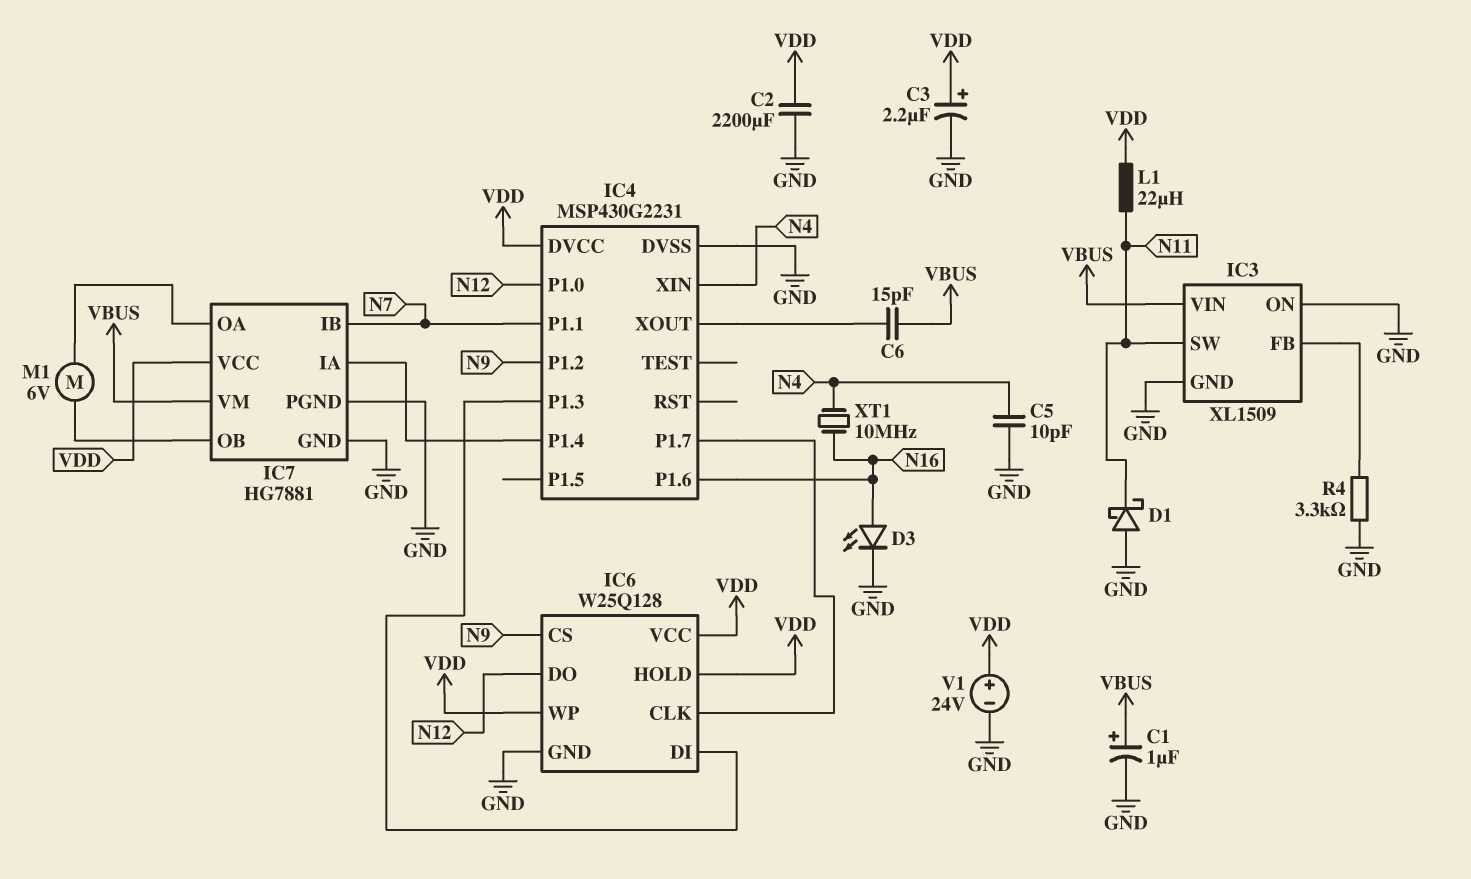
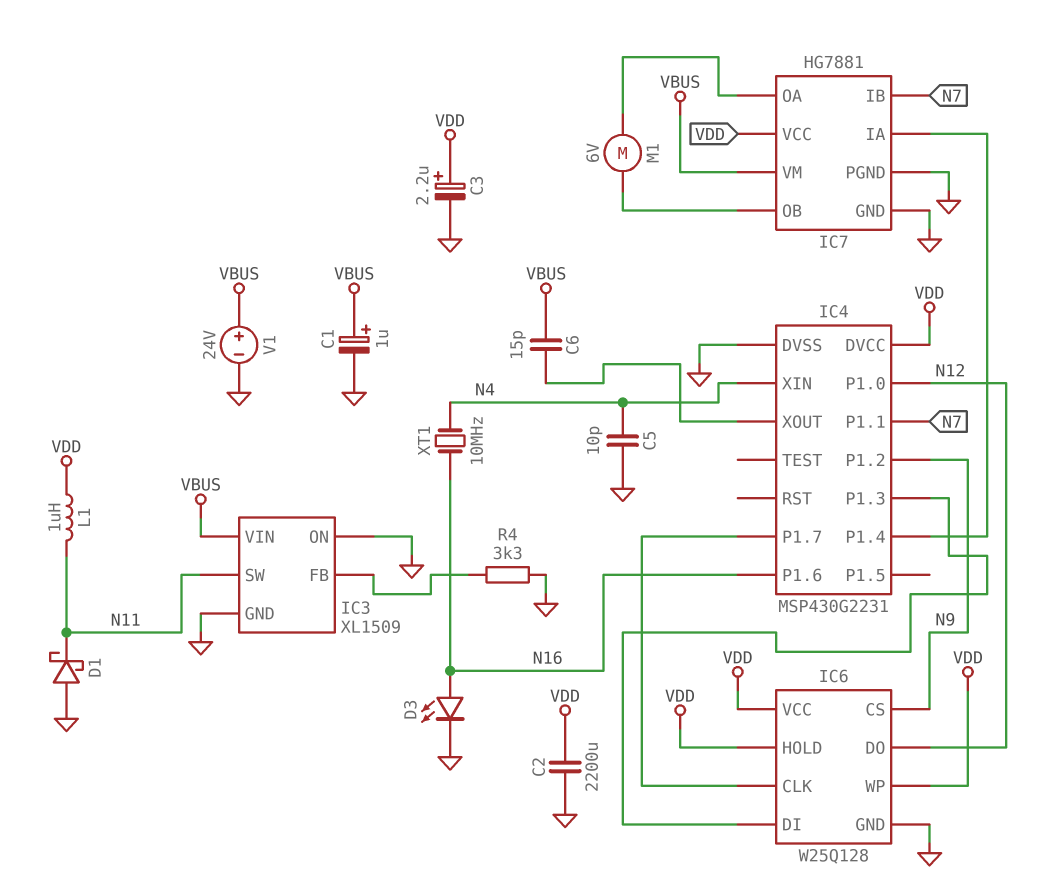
L1: 22uH (N11, VDD) -> 1uH (N11, VDD)
V1: 24V (plus VDD, minus GND) -> 24V (plus VBUS, minus GND)

